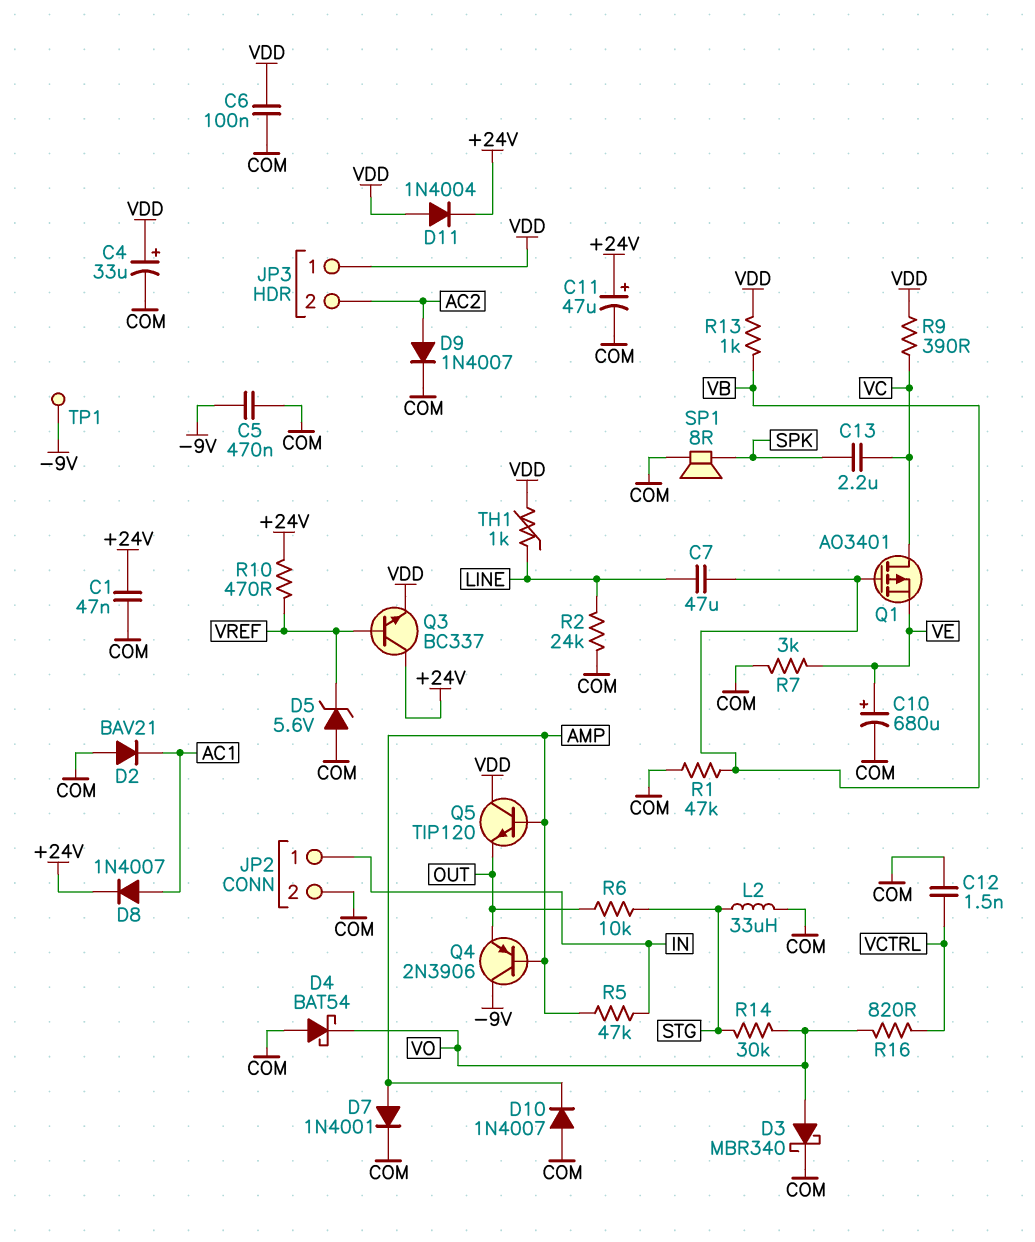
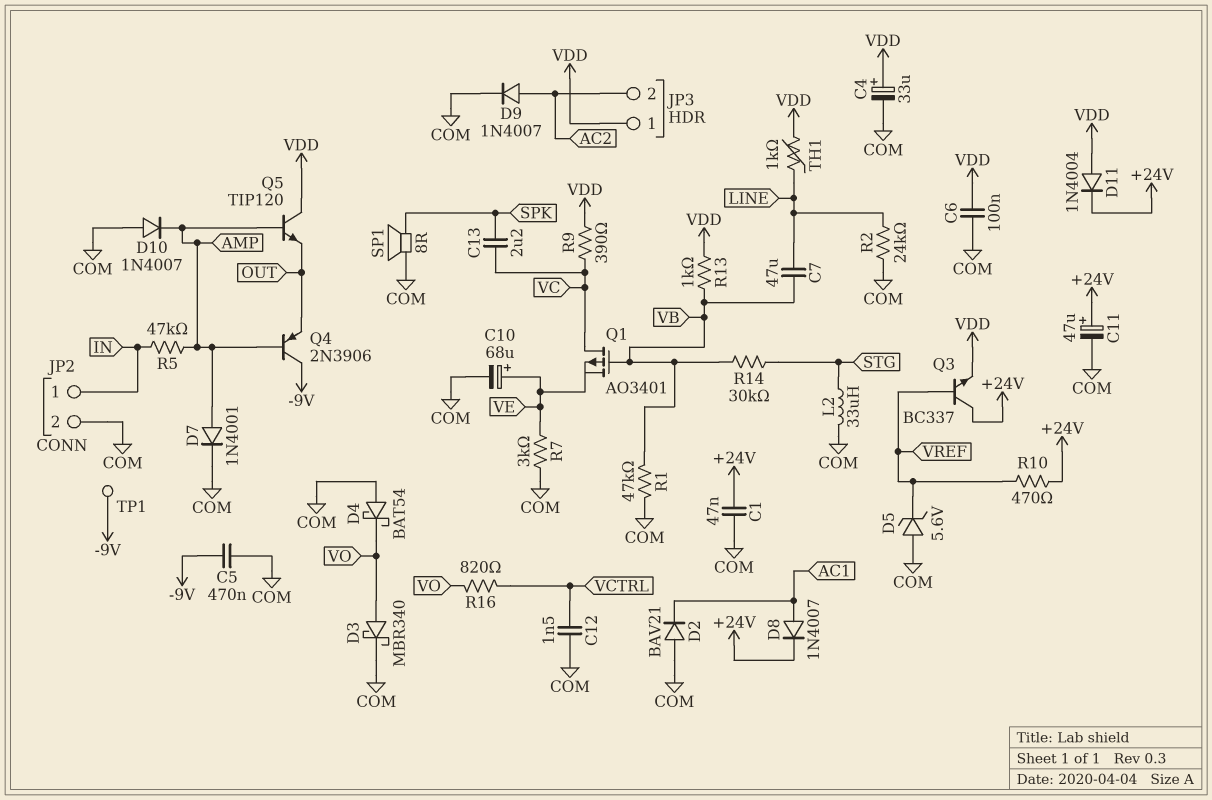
C10: 680uF (plus VE, minus COM) -> 68uF (plus VE, minus COM)
R6: 10k (OUT, STG) -> none
R14: 30k (STG, VO) -> 30k (STG, VB)

